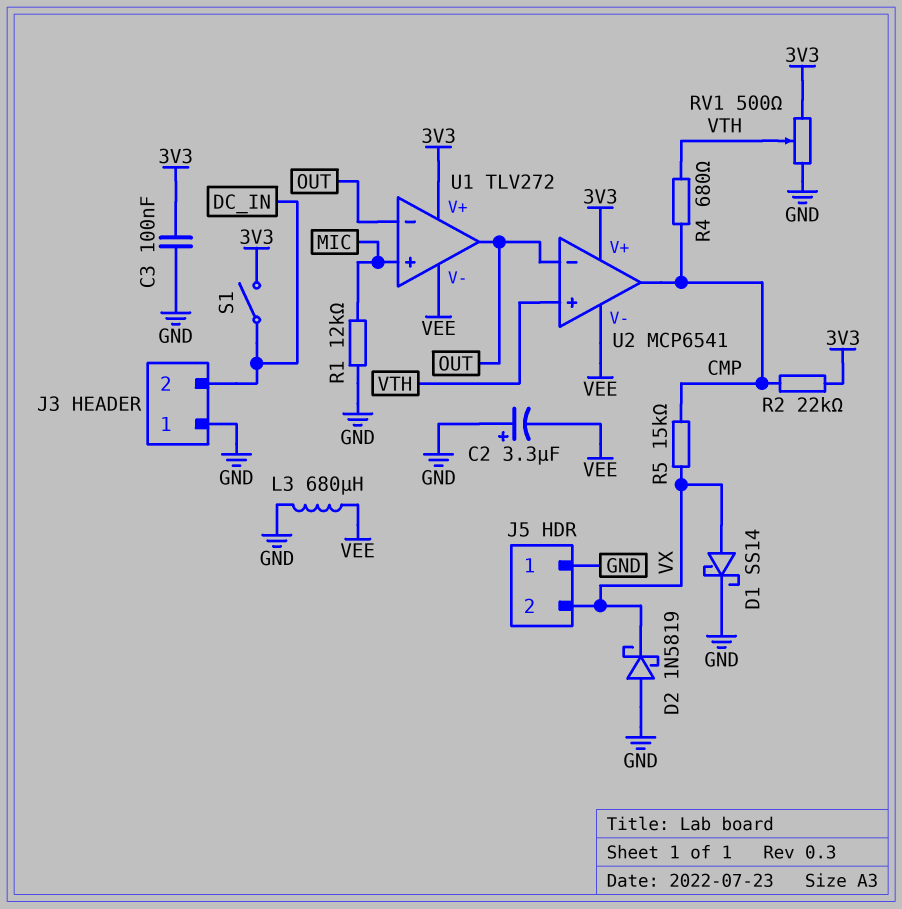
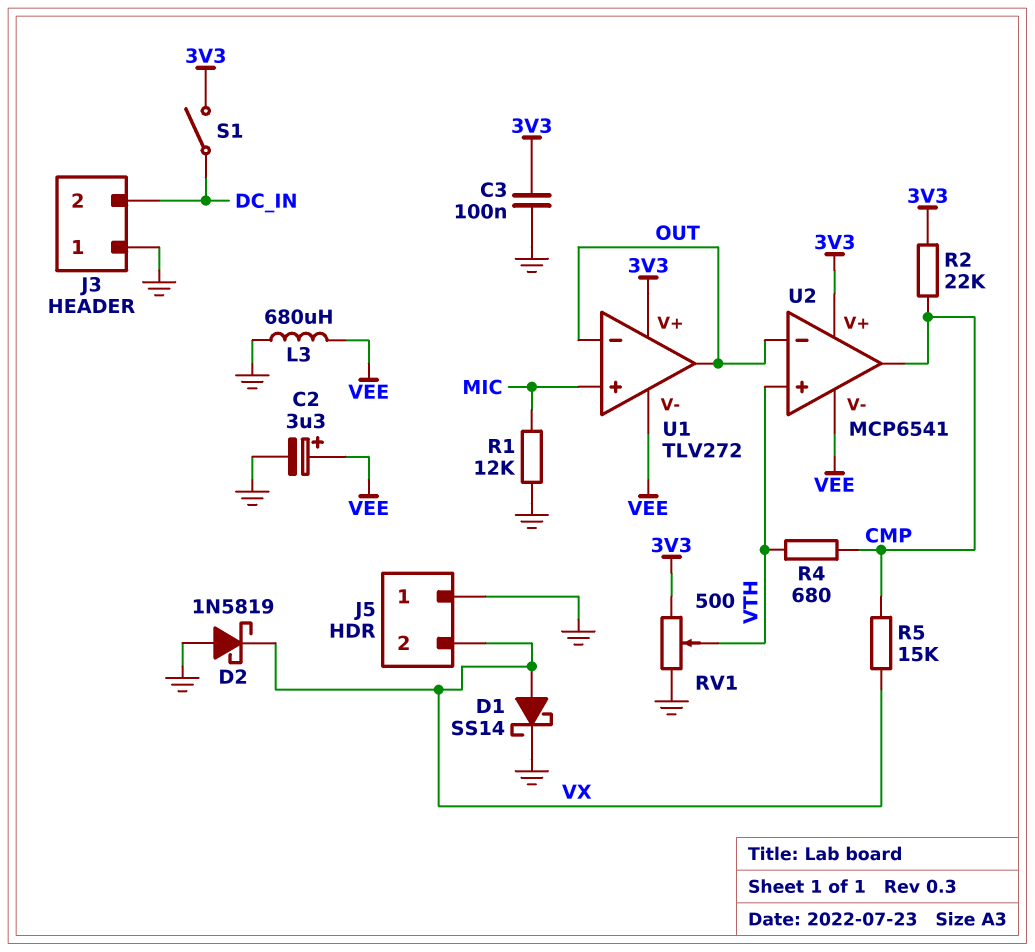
C2: 3.3uF (plus GND, minus VEE) -> 3.3uF (plus VEE, minus GND)

